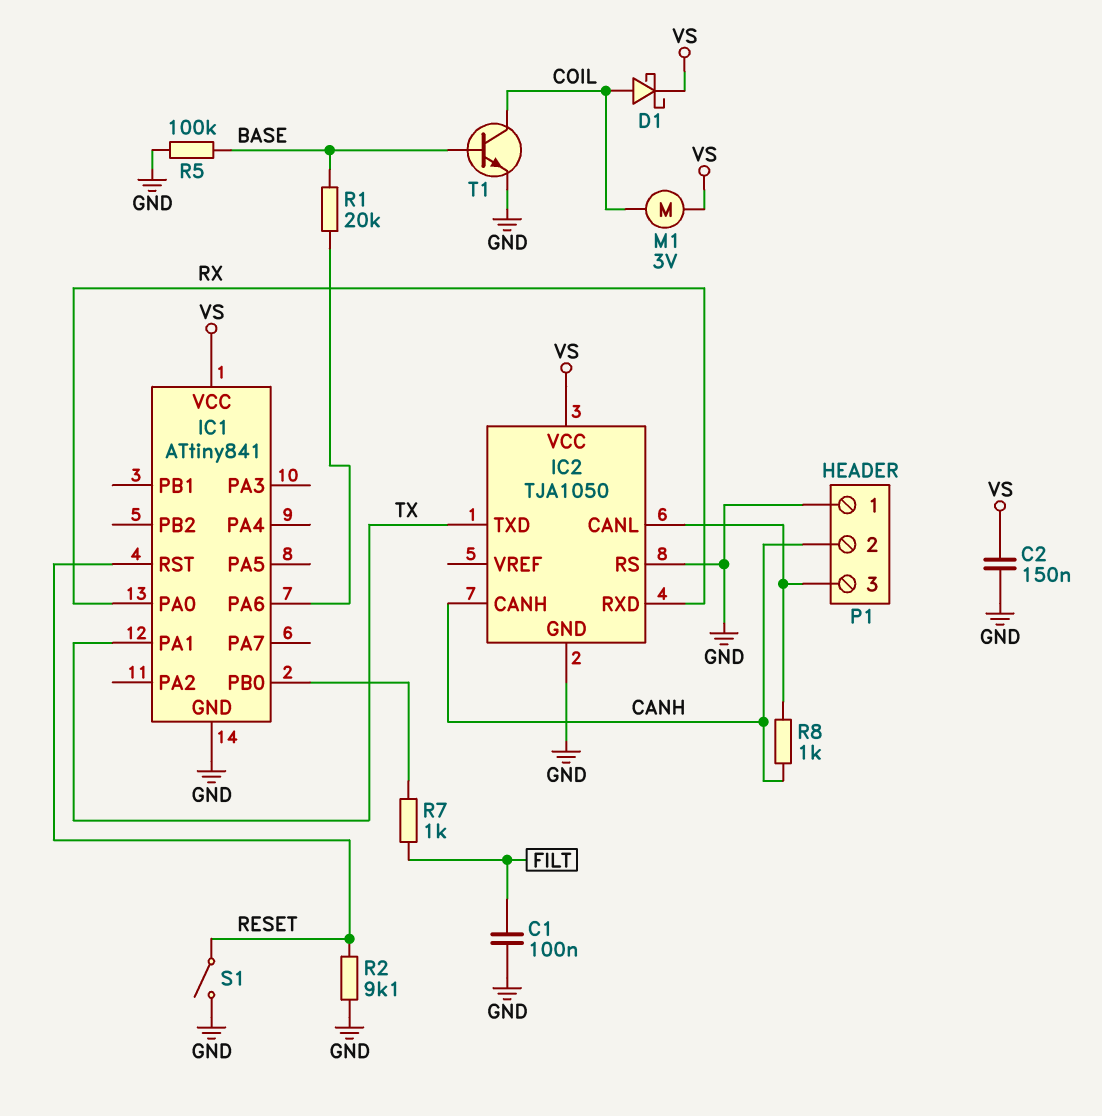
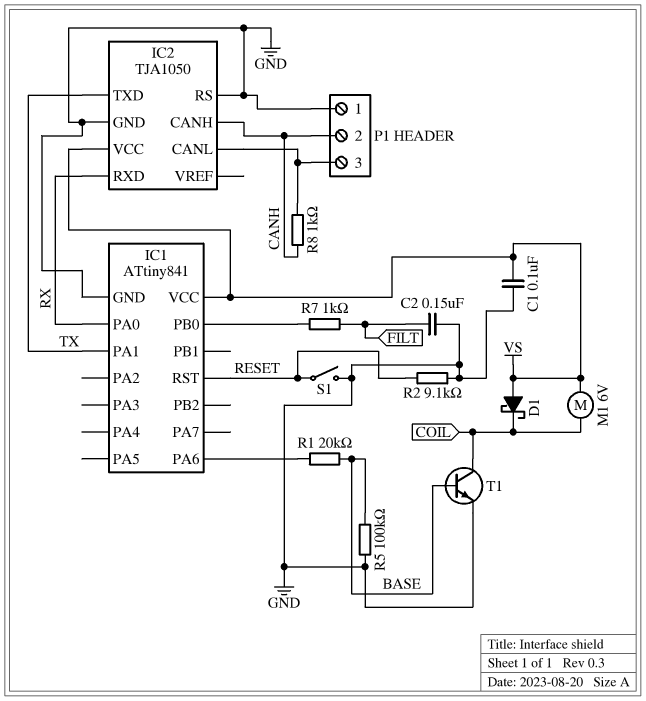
C1: 100nF (FILT, GND) -> 100nF (GND, VS)
C2: 150nF (GND, VS) -> 150nF (FILT, GND)
D1: schottky (A COIL, K VS) -> schottky (A VS, K COIL)
M1: motor 3V (COIL, VS) -> motor 6V (COIL, VS)

